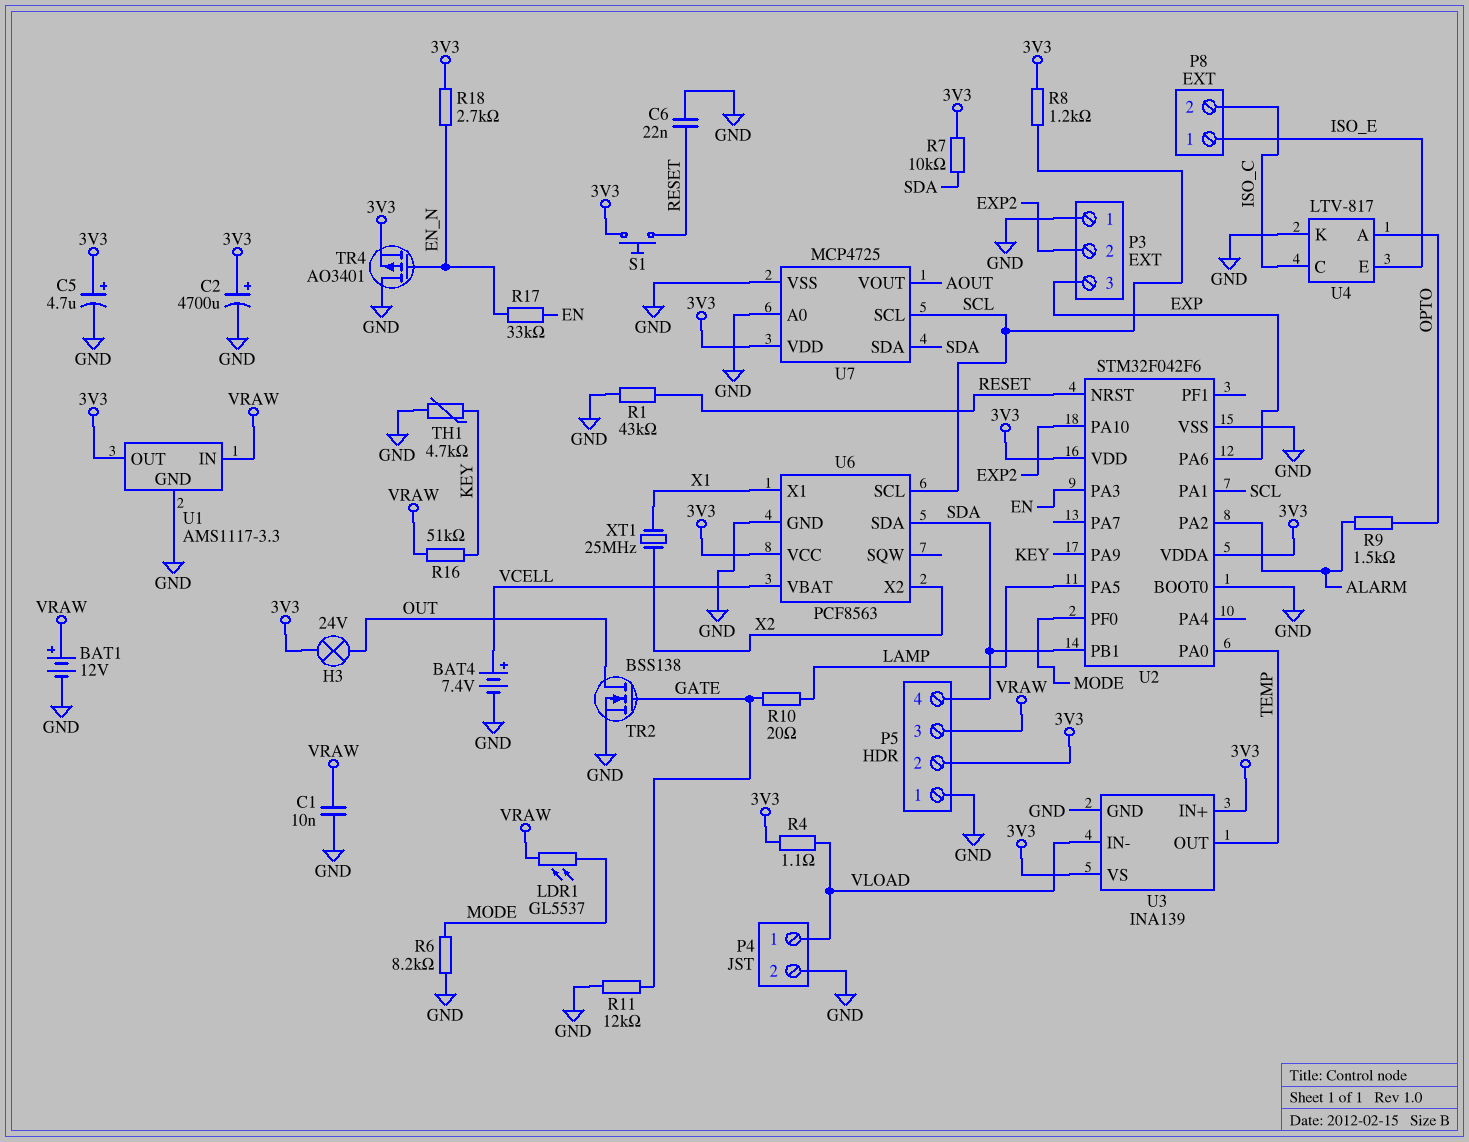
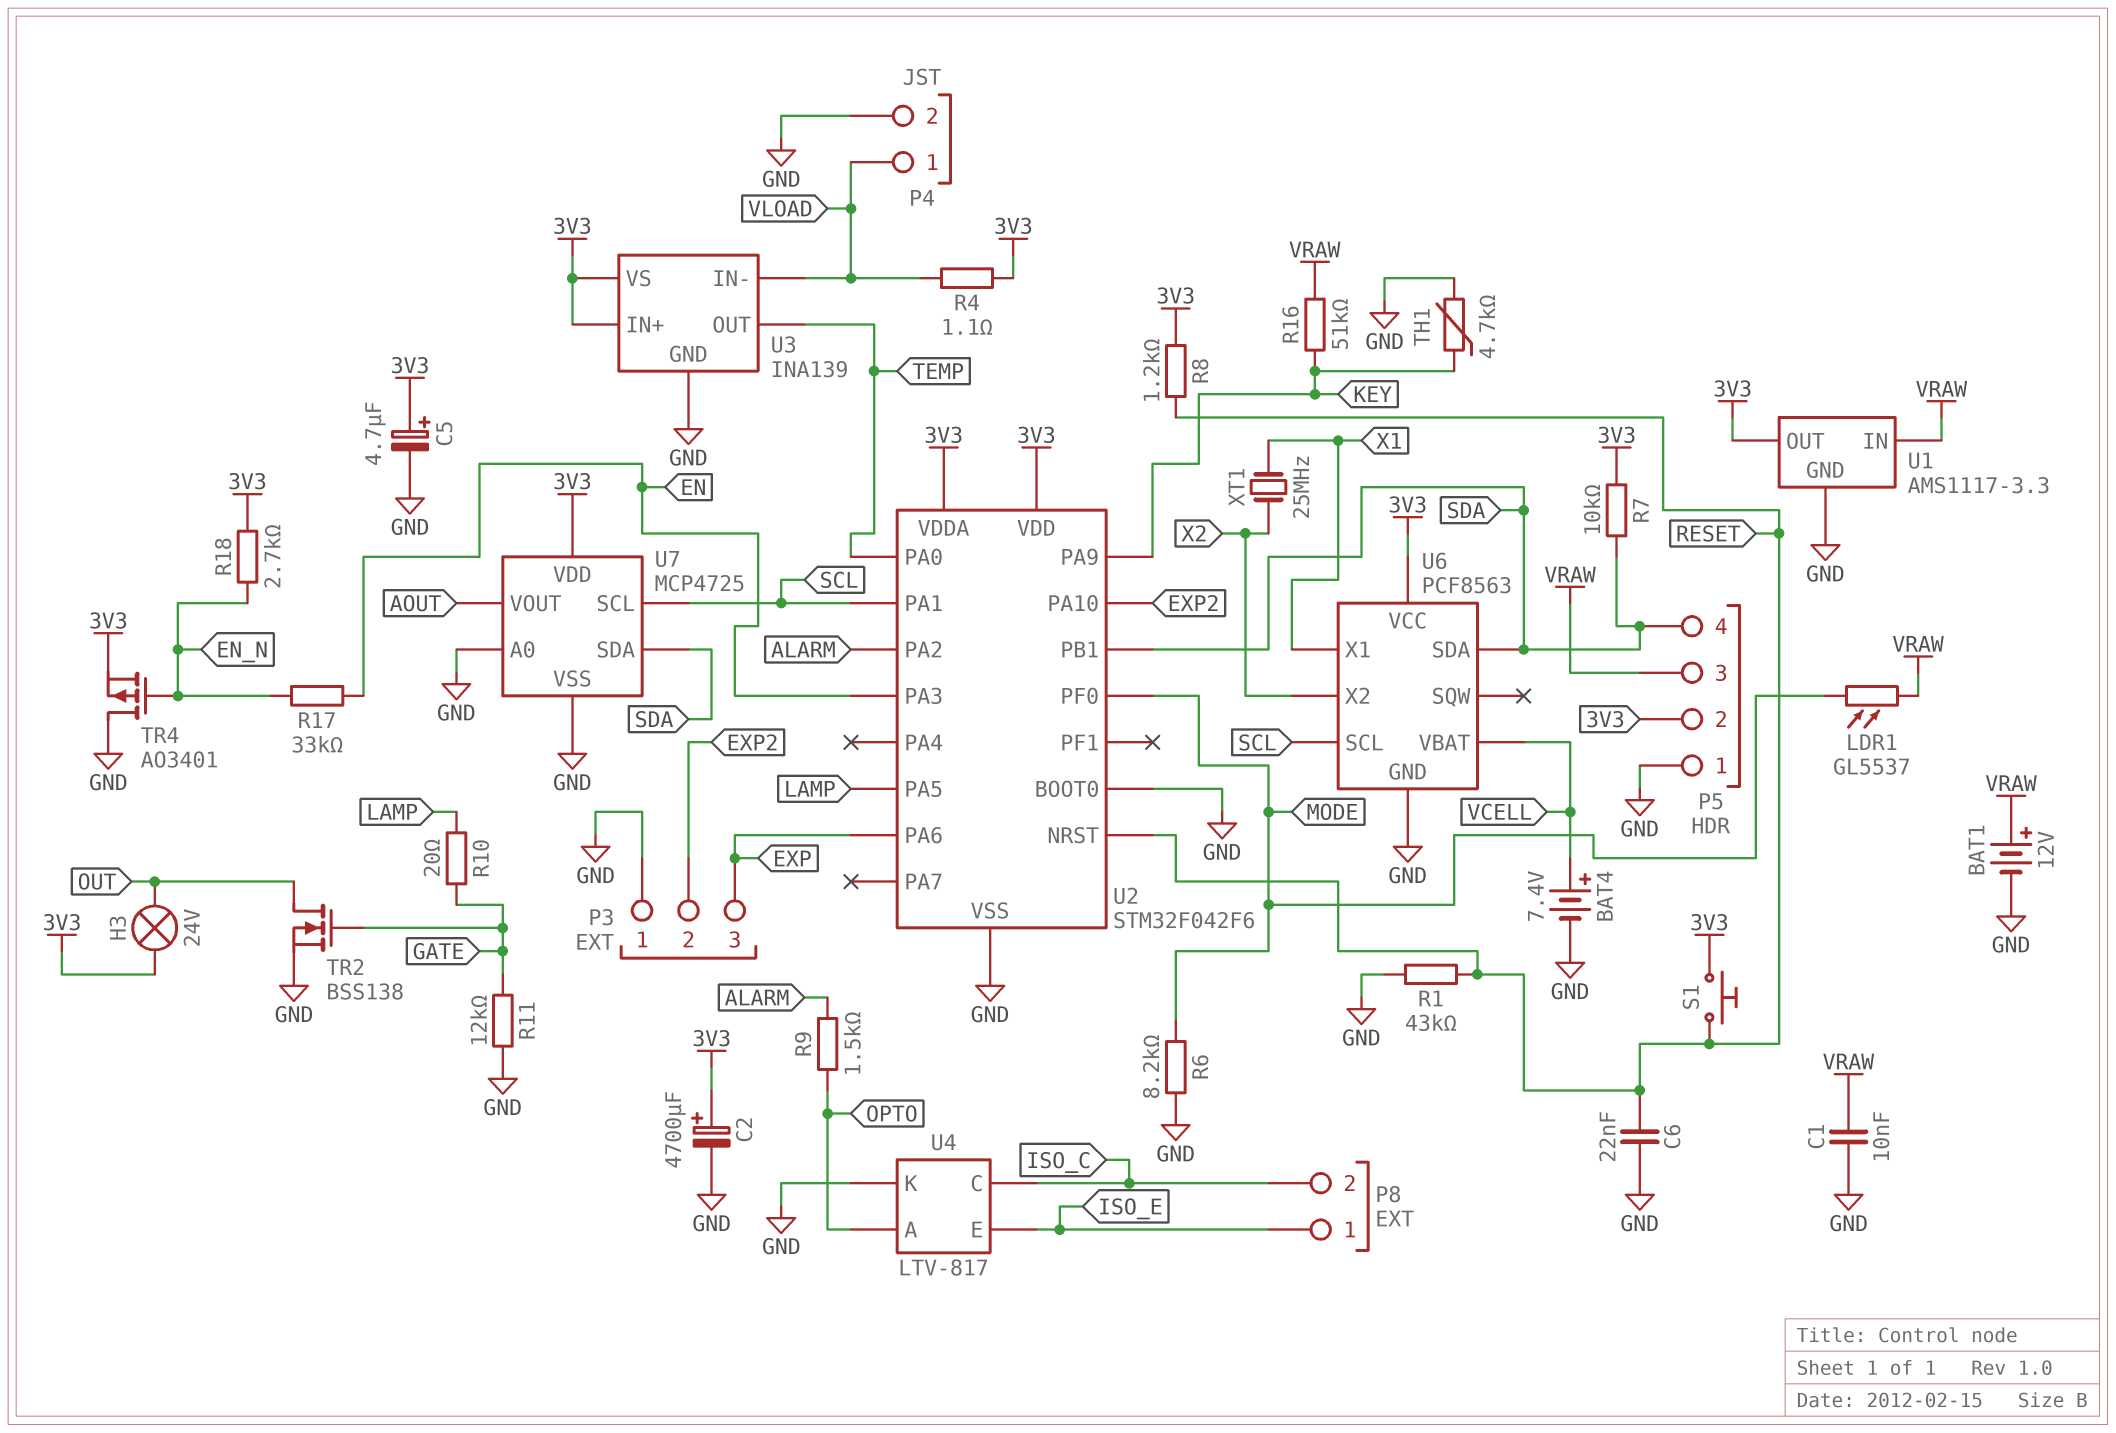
R8: 1.2k (3V3, SCL) -> 1.2k (3V3, RESET)

